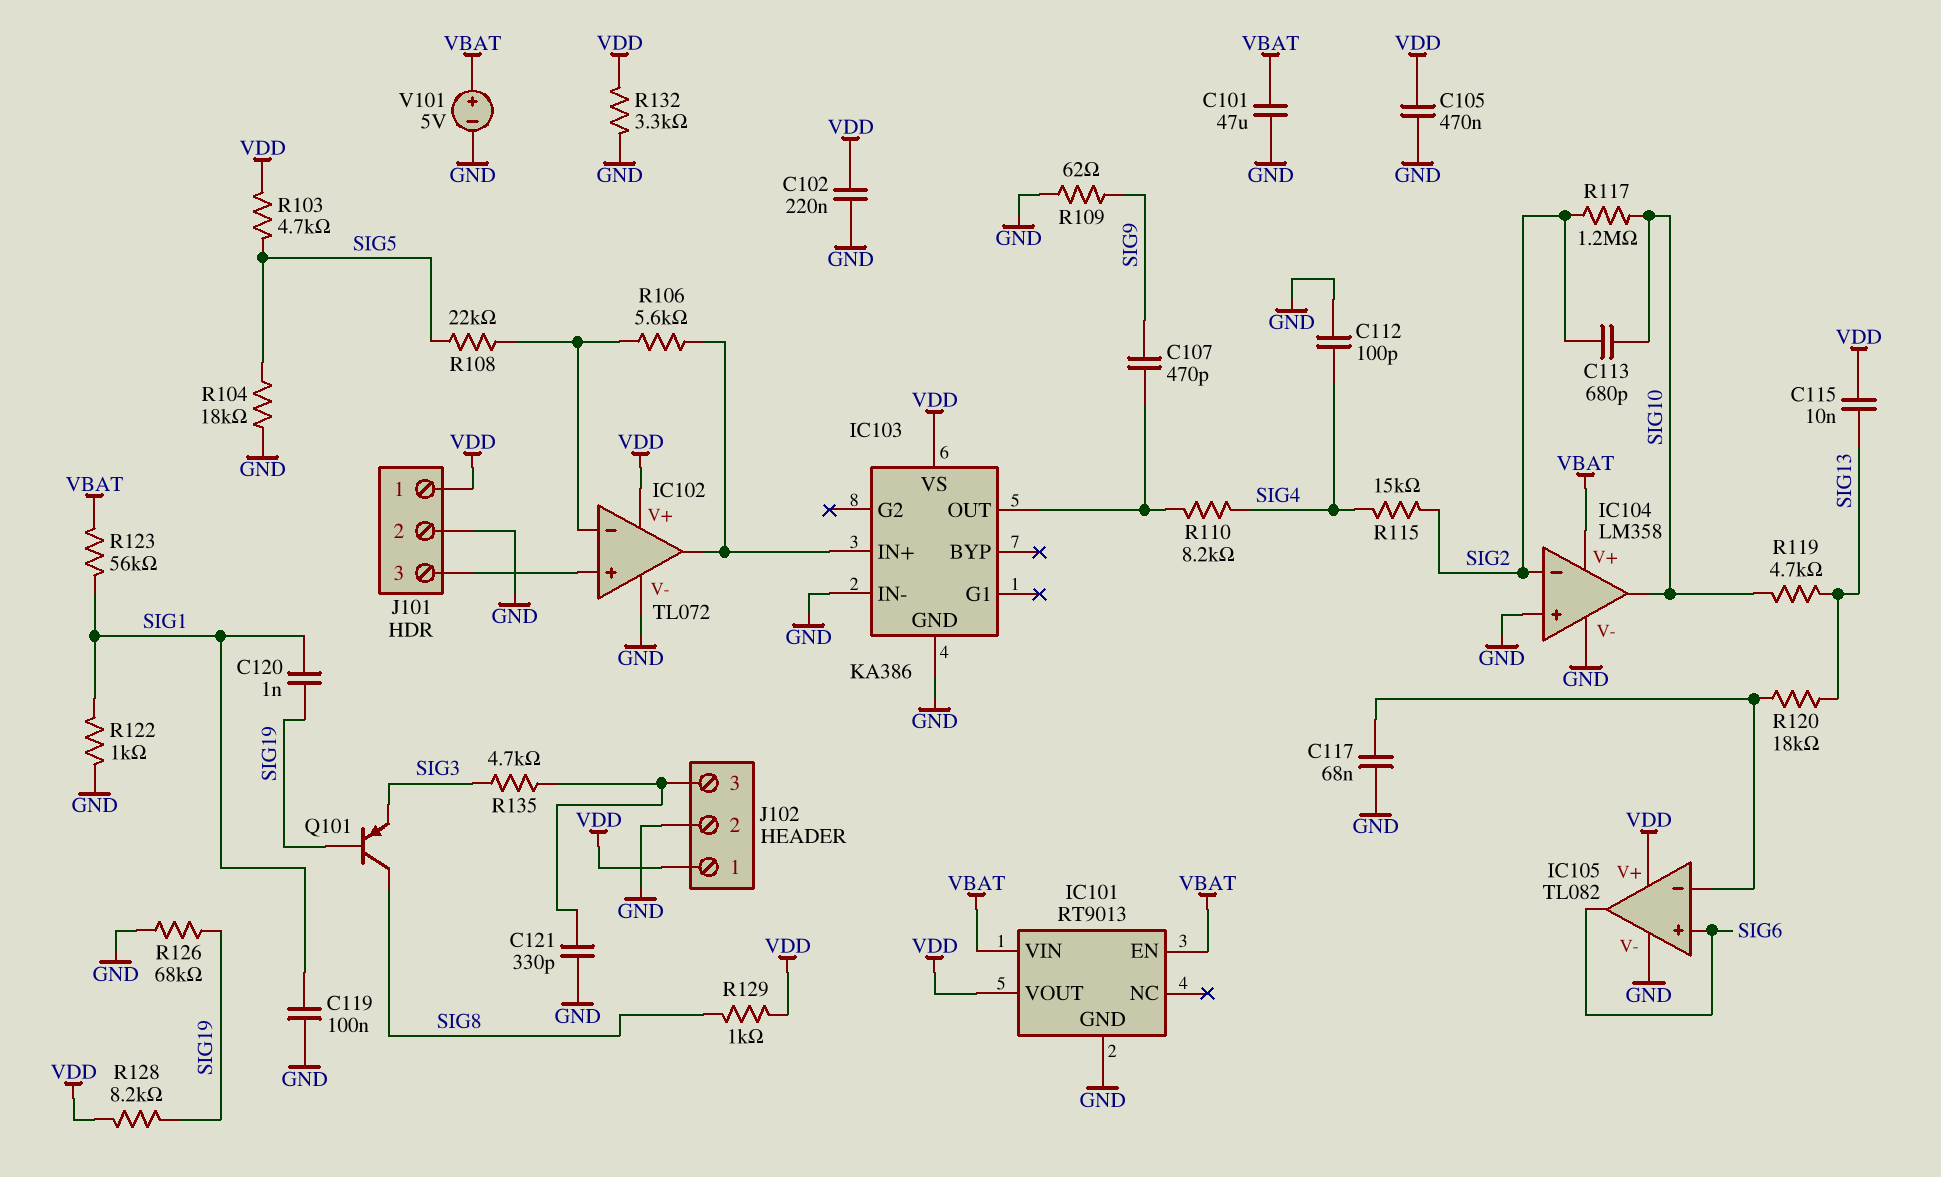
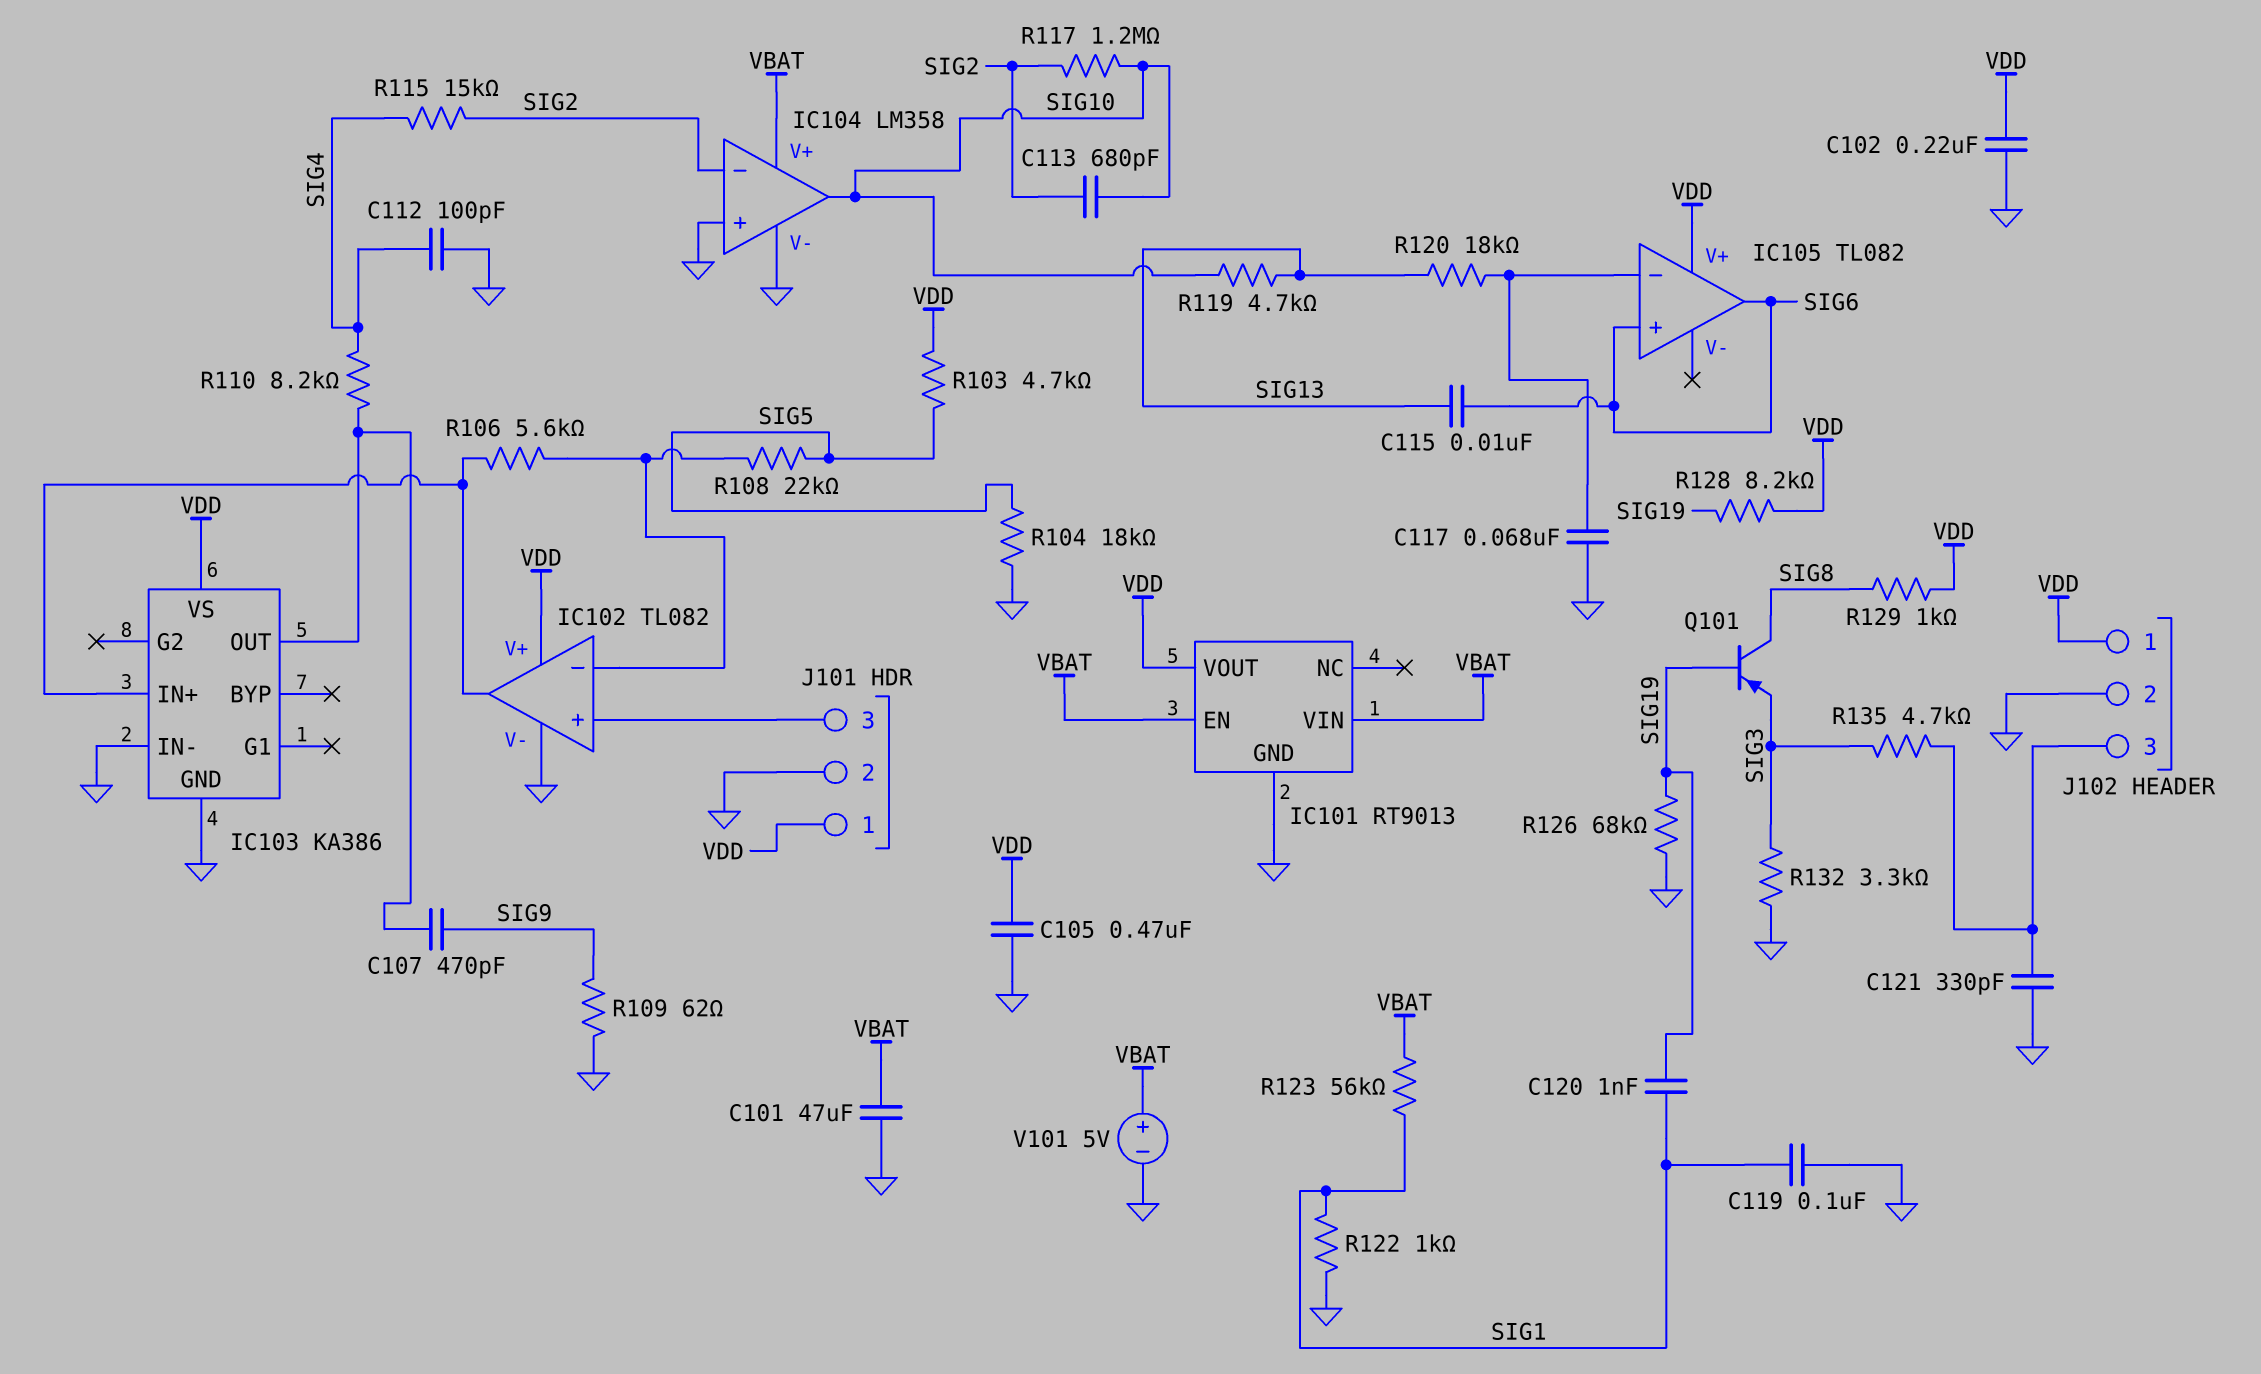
C115: 10nF (SIG13, VDD) -> 10nF (SIG6, SIG13)
IC102: TL072 -> TL082
IC105 pin V-: GND -> none
R132: 3.3k (GND, VDD) -> 3.3k (GND, SIG3)

